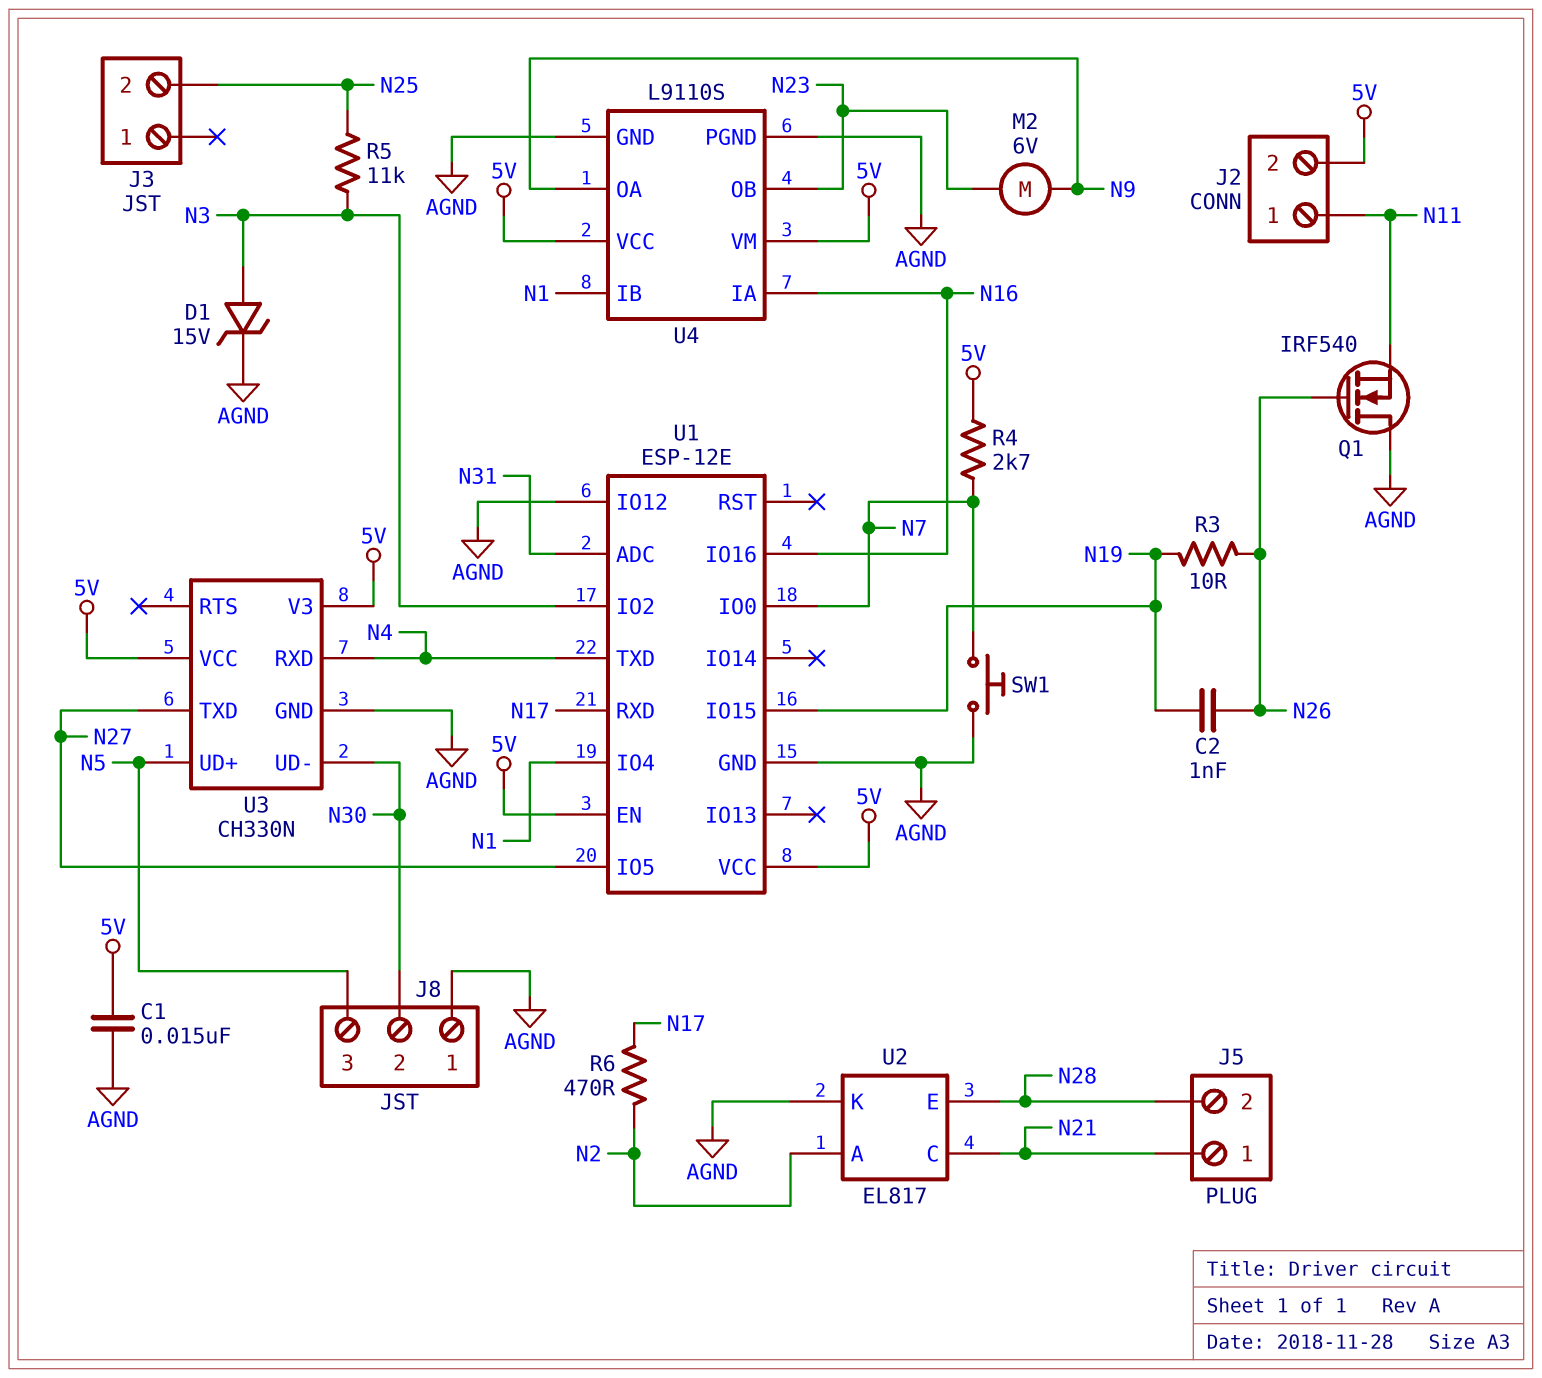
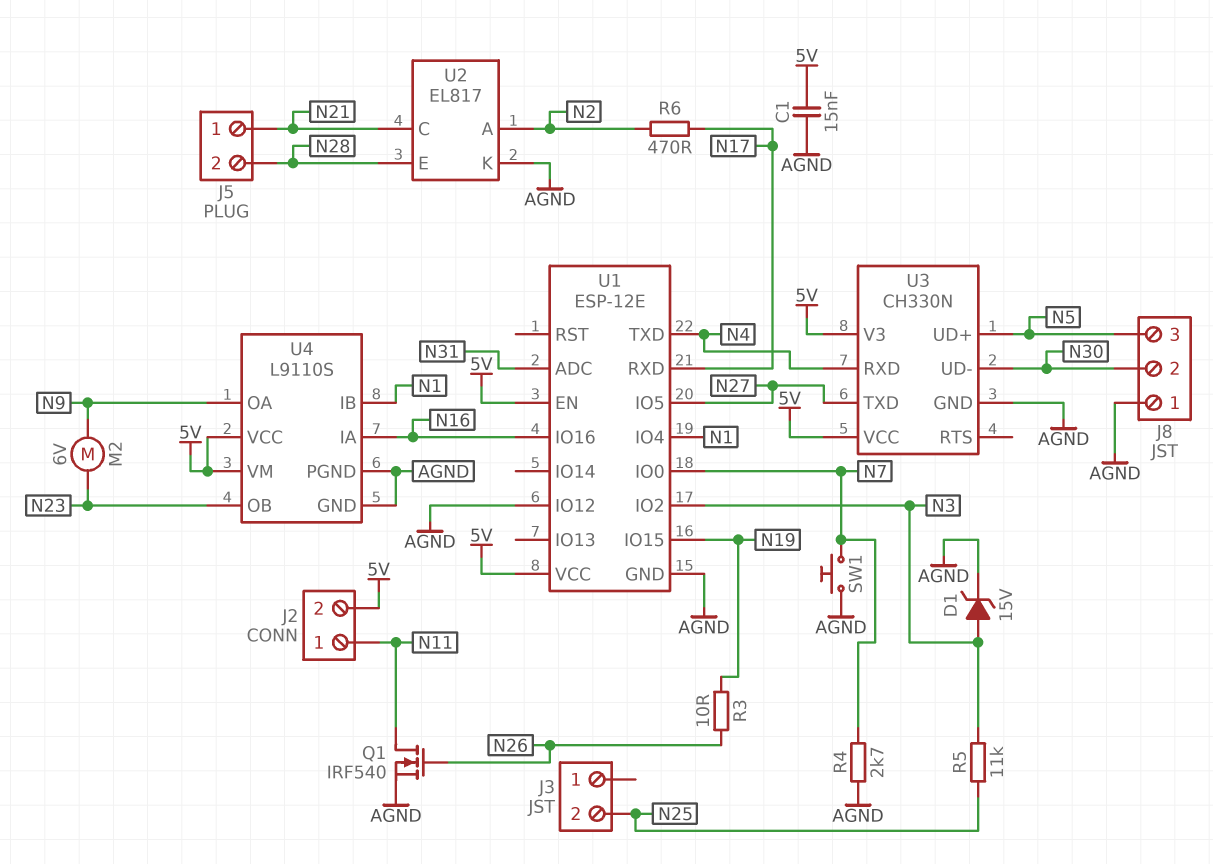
C2: 1nF (N19, N26) -> none
Q1: NMOS IRF540 (G N26, D AGND, S N11) -> NMOS IRF540 (G N26, D N11, S AGND)
R4: 2.7k (5V, N7) -> 2.7k (AGND, N7)

